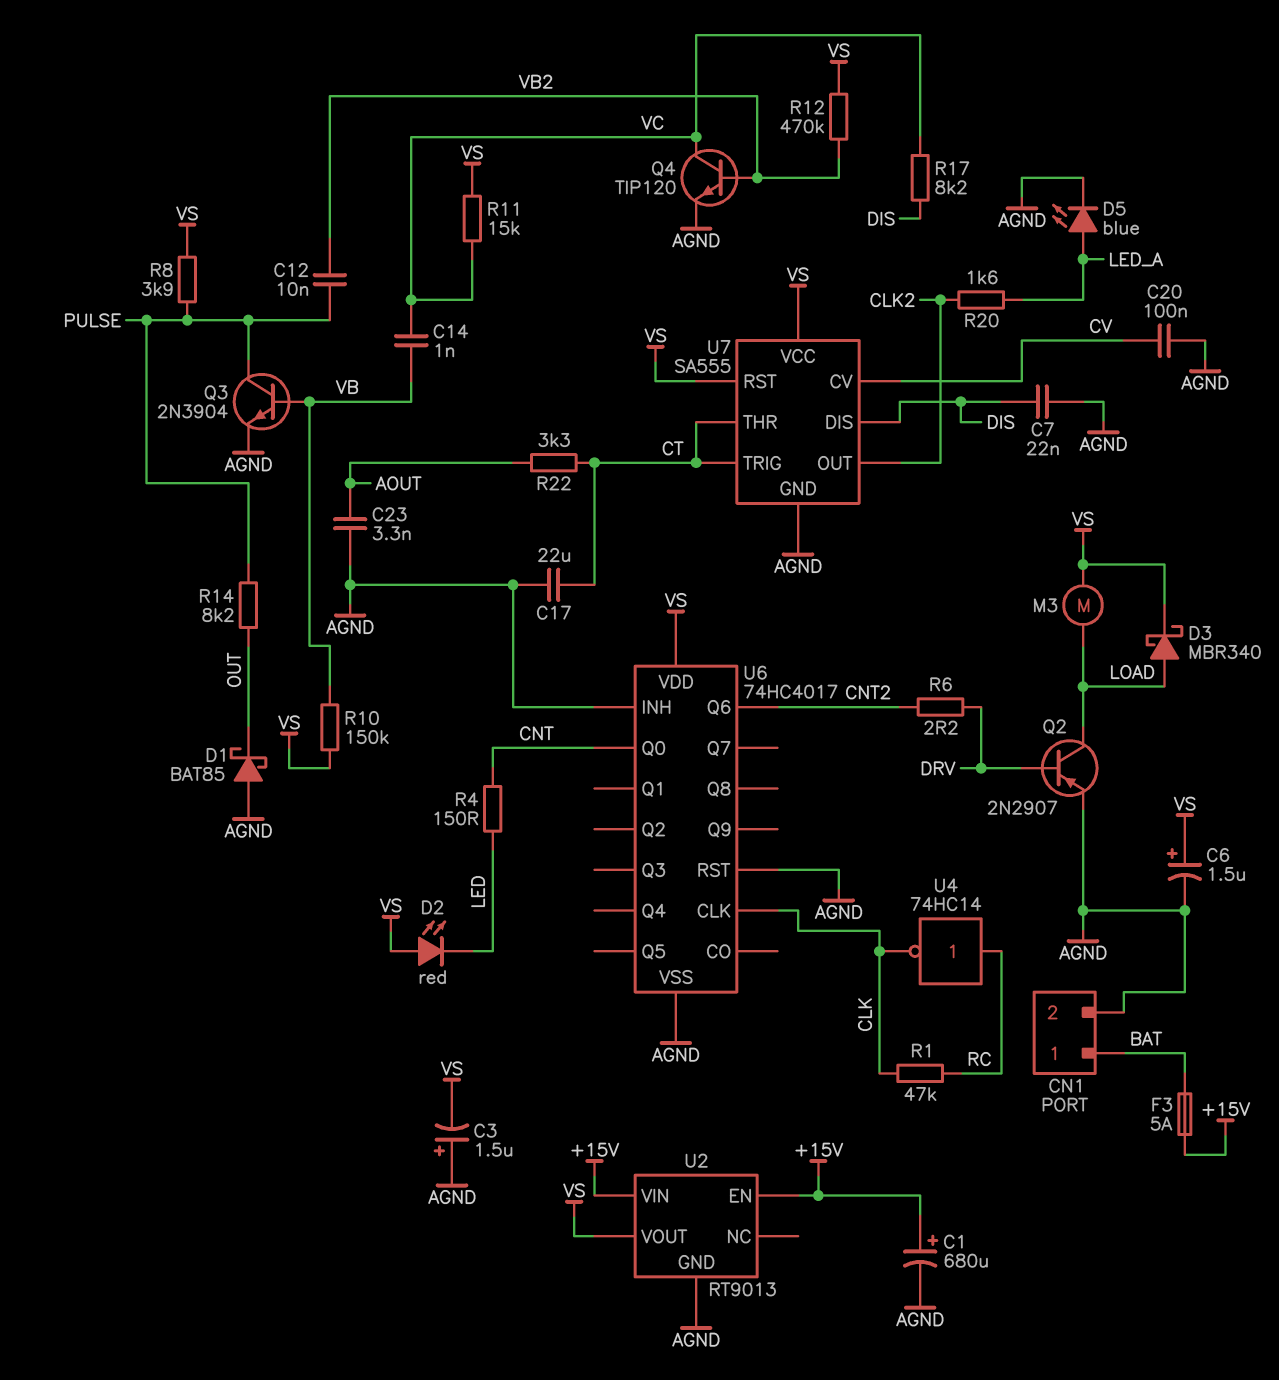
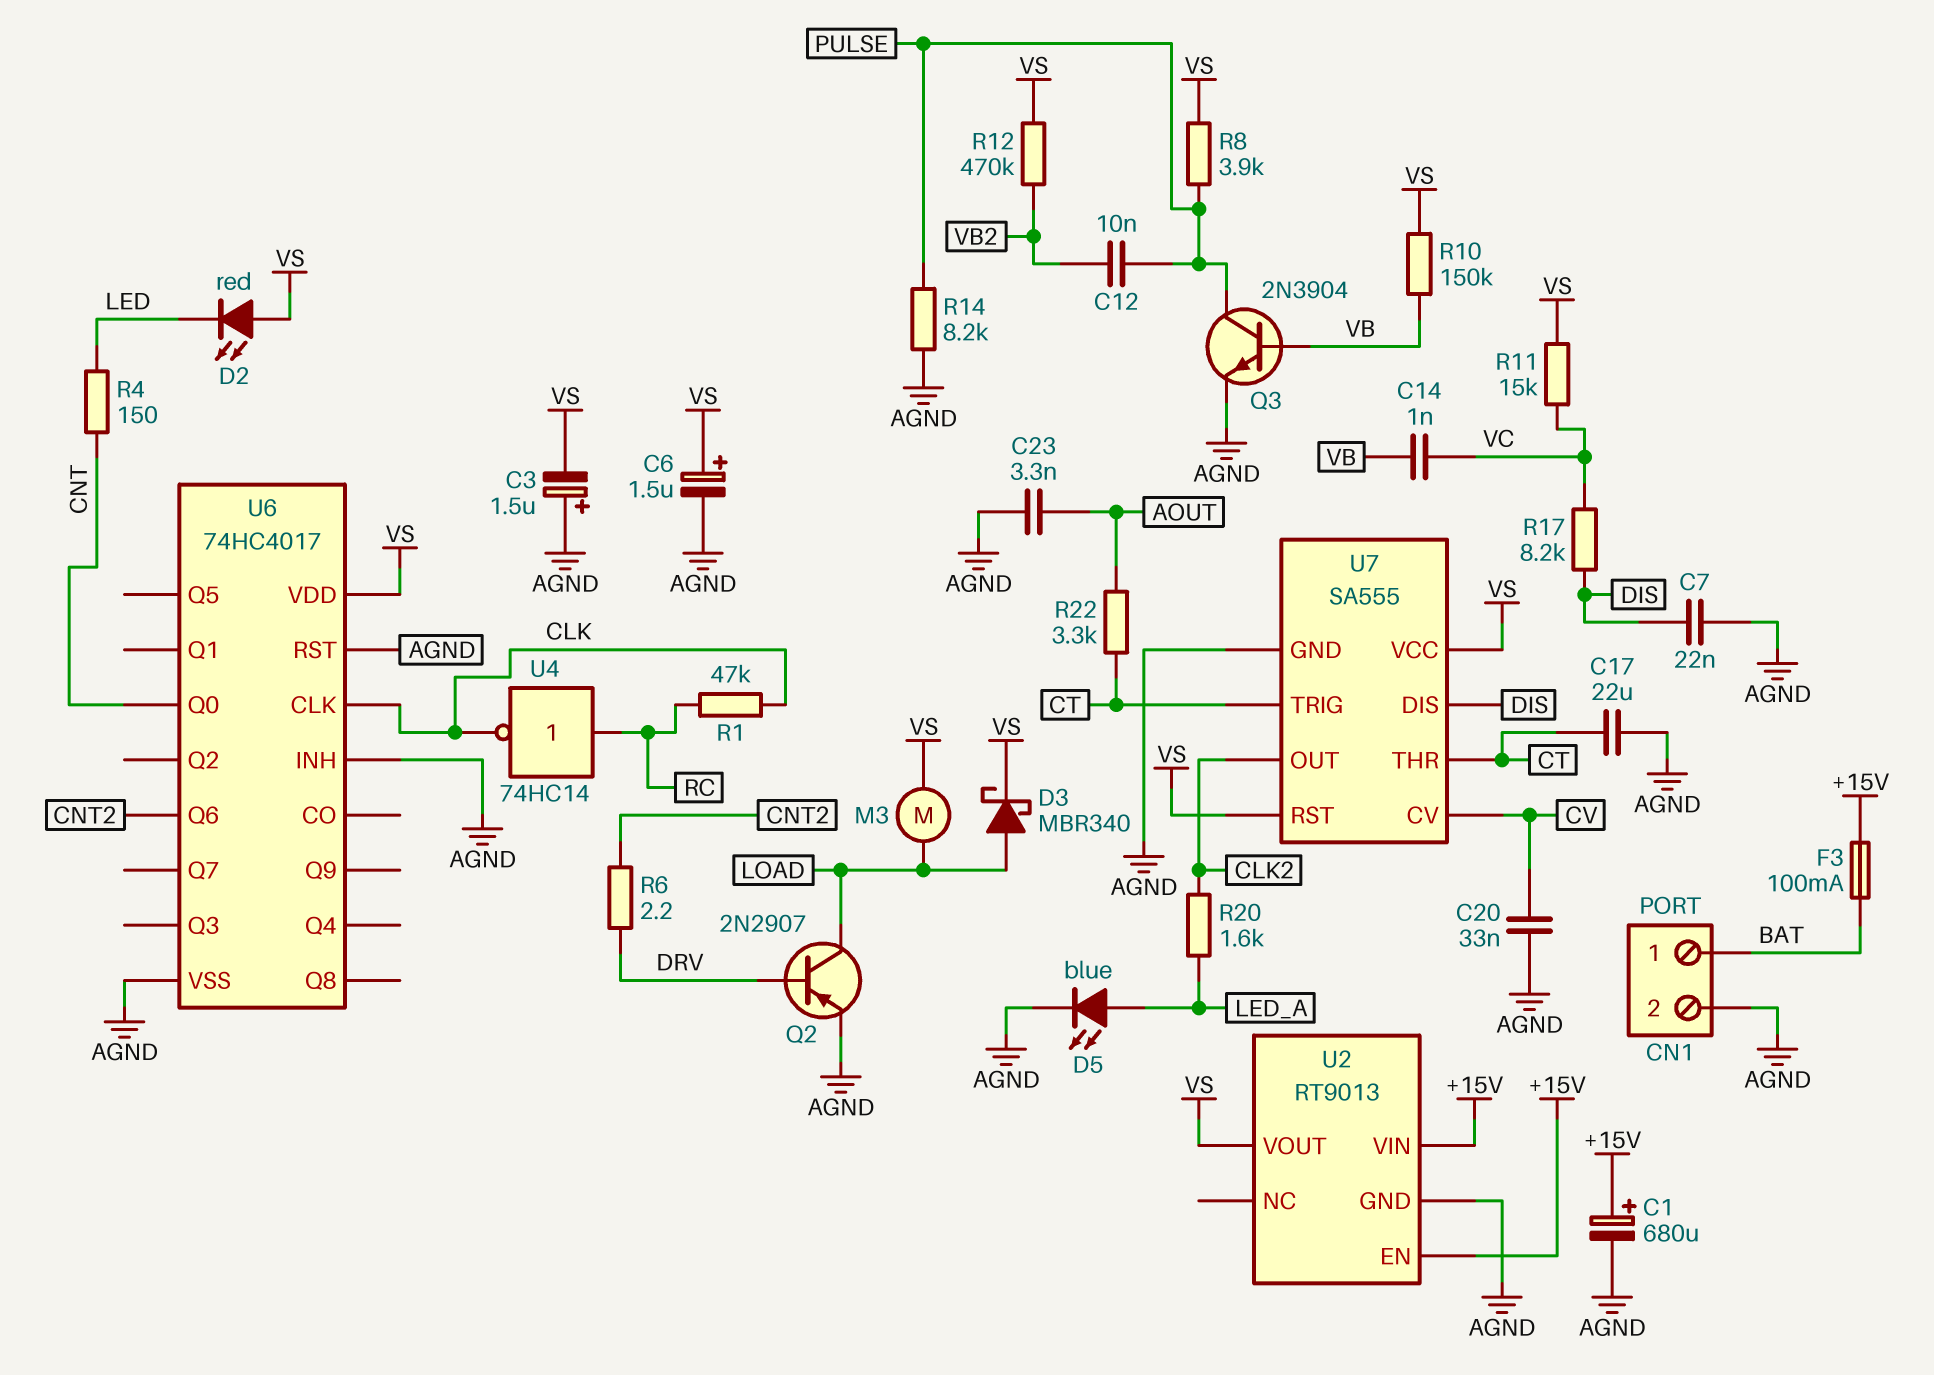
C20: 100nF (AGND, CV) -> 33nF (AGND, CV)
D1: schottky BAT85 (A AGND, K OUT) -> none
F3: 5A (+15V, BAT) -> 100mA (+15V, BAT)
Q4: NPN TIP120 (B VB2, C VC, E AGND) -> none
R14: 8.2k (OUT, PULSE) -> 8.2k (AGND, PULSE)

